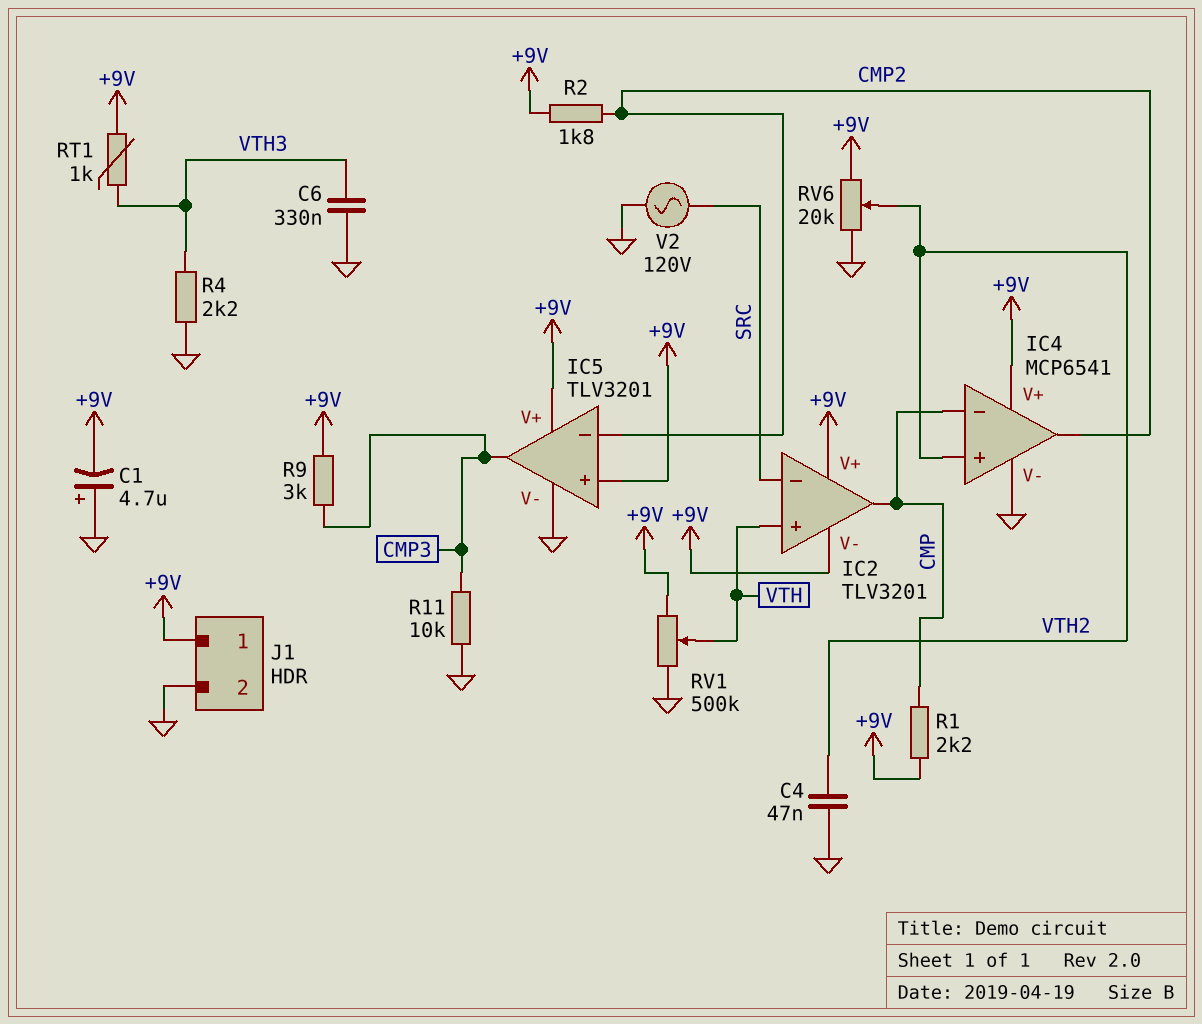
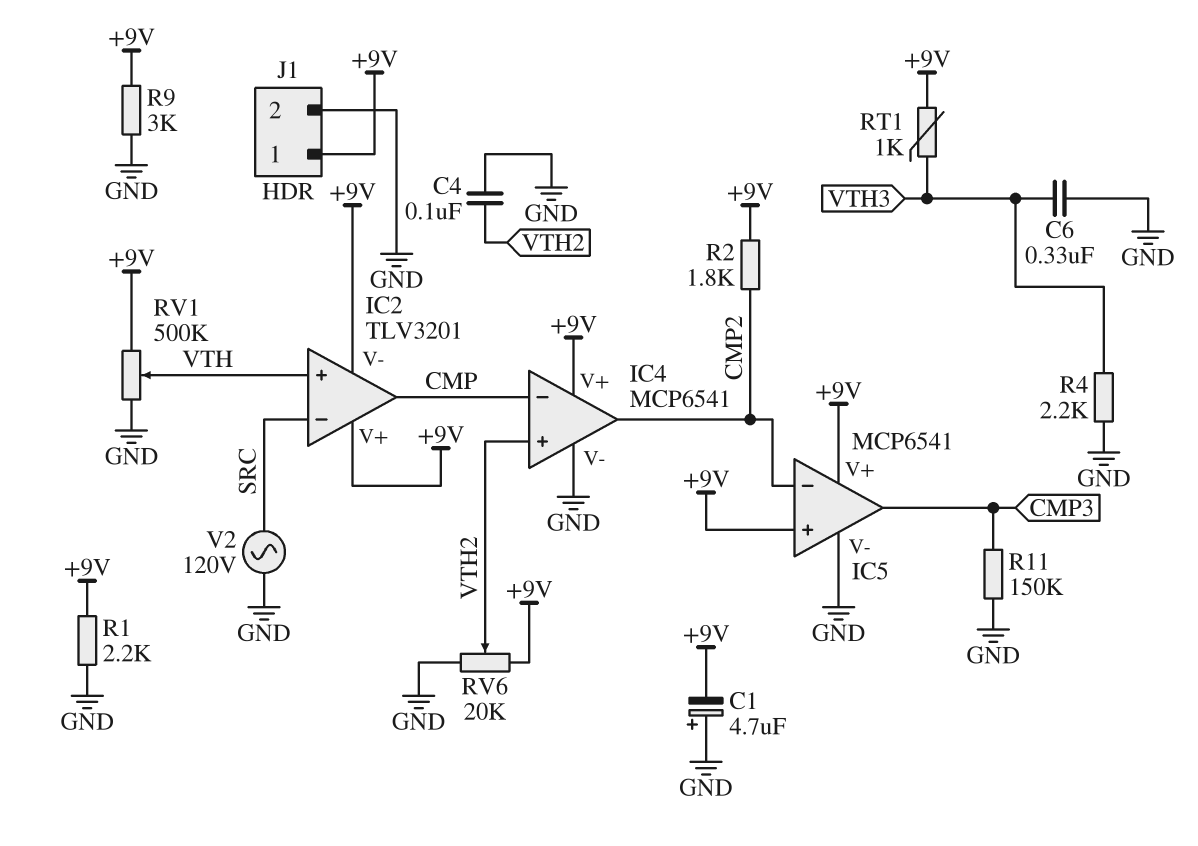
C4: 47nF (GND, VTH2) -> 100nF (GND, VTH2)
IC5: TLV3201 -> MCP6541
R1: 2.2k (+9V, CMP) -> 2.2k (+9V, GND)
R9: 3k (+9V, CMP3) -> 3k (+9V, GND)
R11: 10k (CMP3, GND) -> 150k (CMP3, GND)

